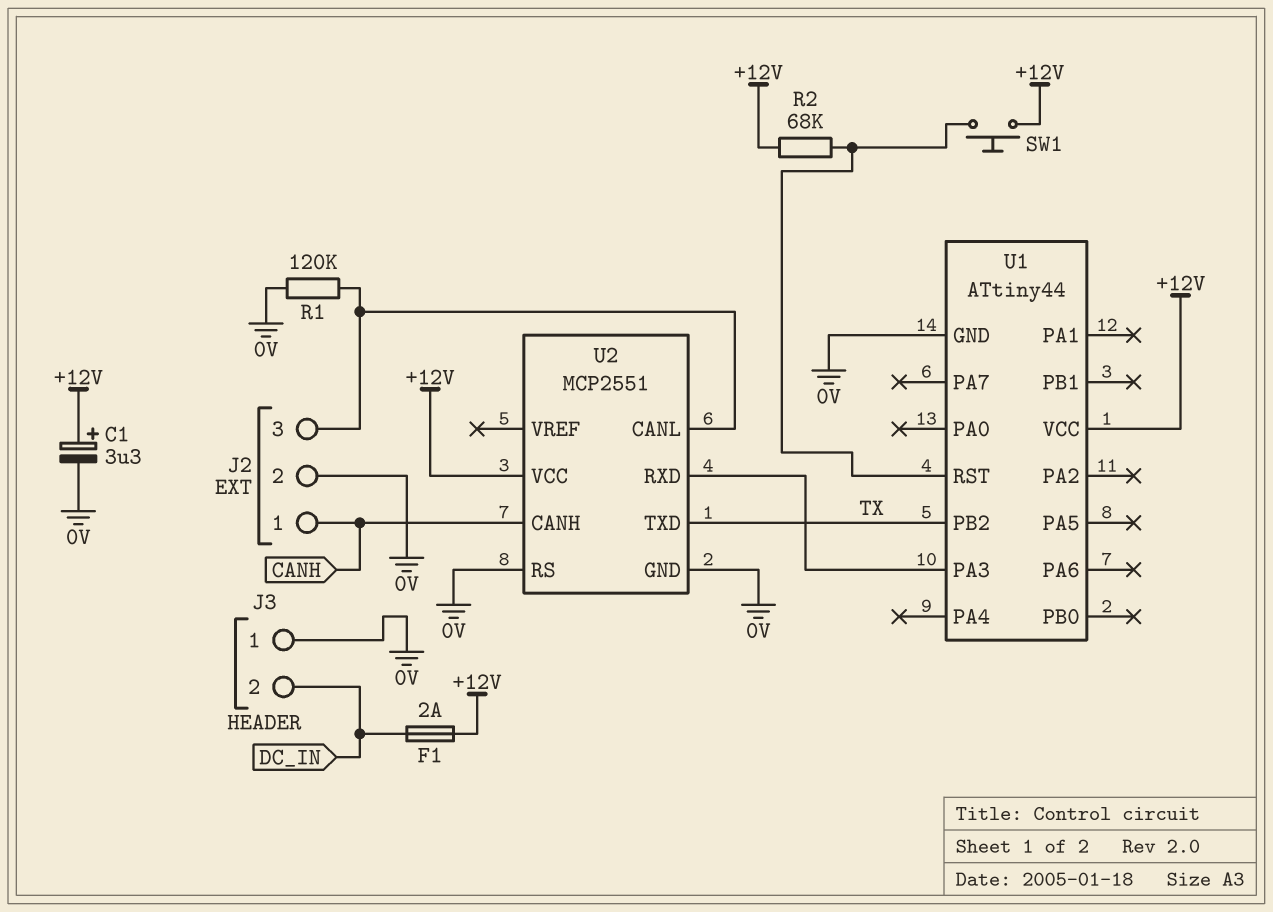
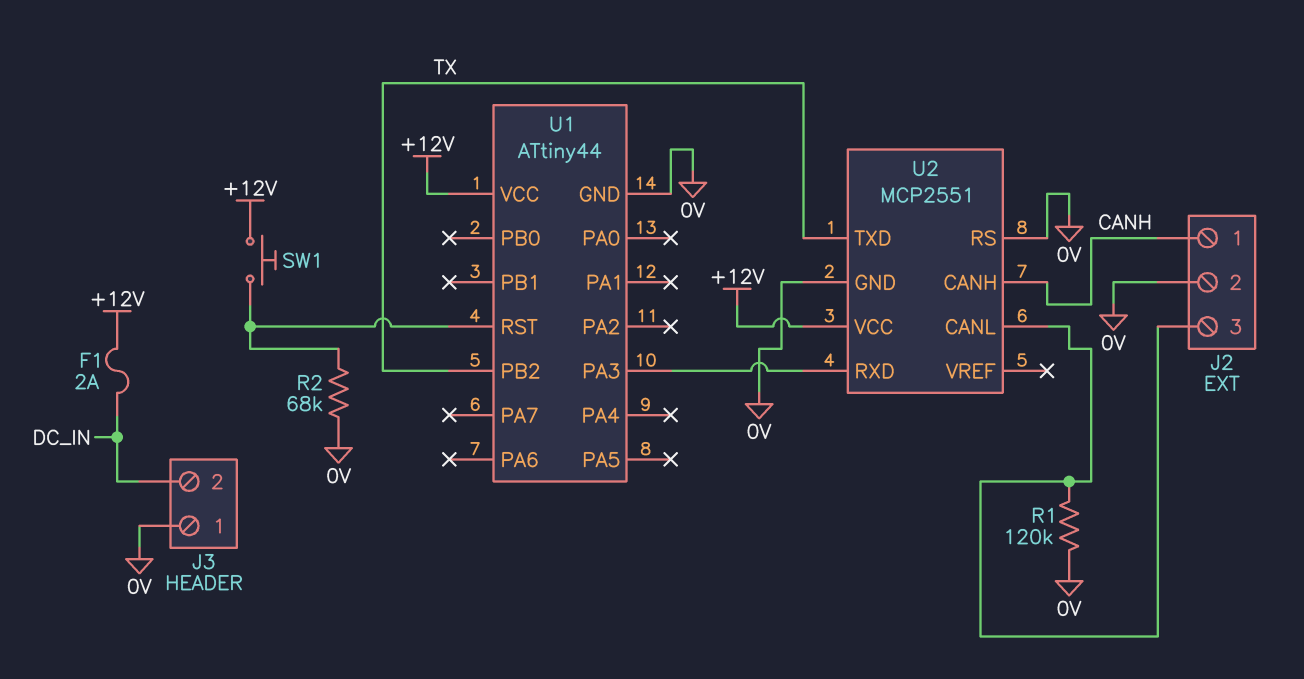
C1: 3.3uF (plus +12V, minus 0V) -> none
R2: 68k (+12V, U1/RST) -> 68k (0V, U1/RST)

